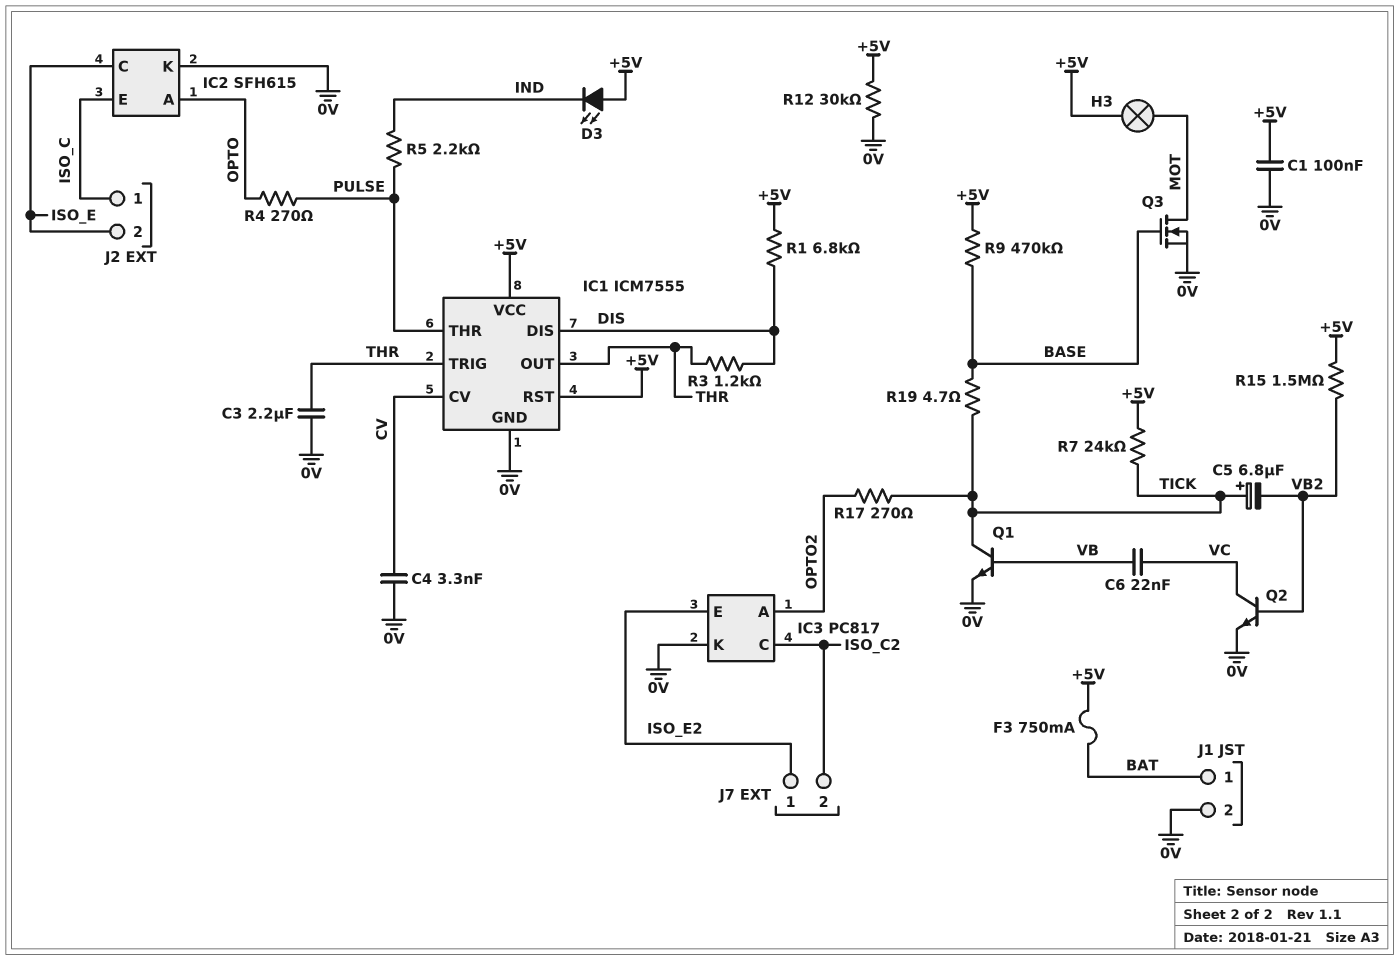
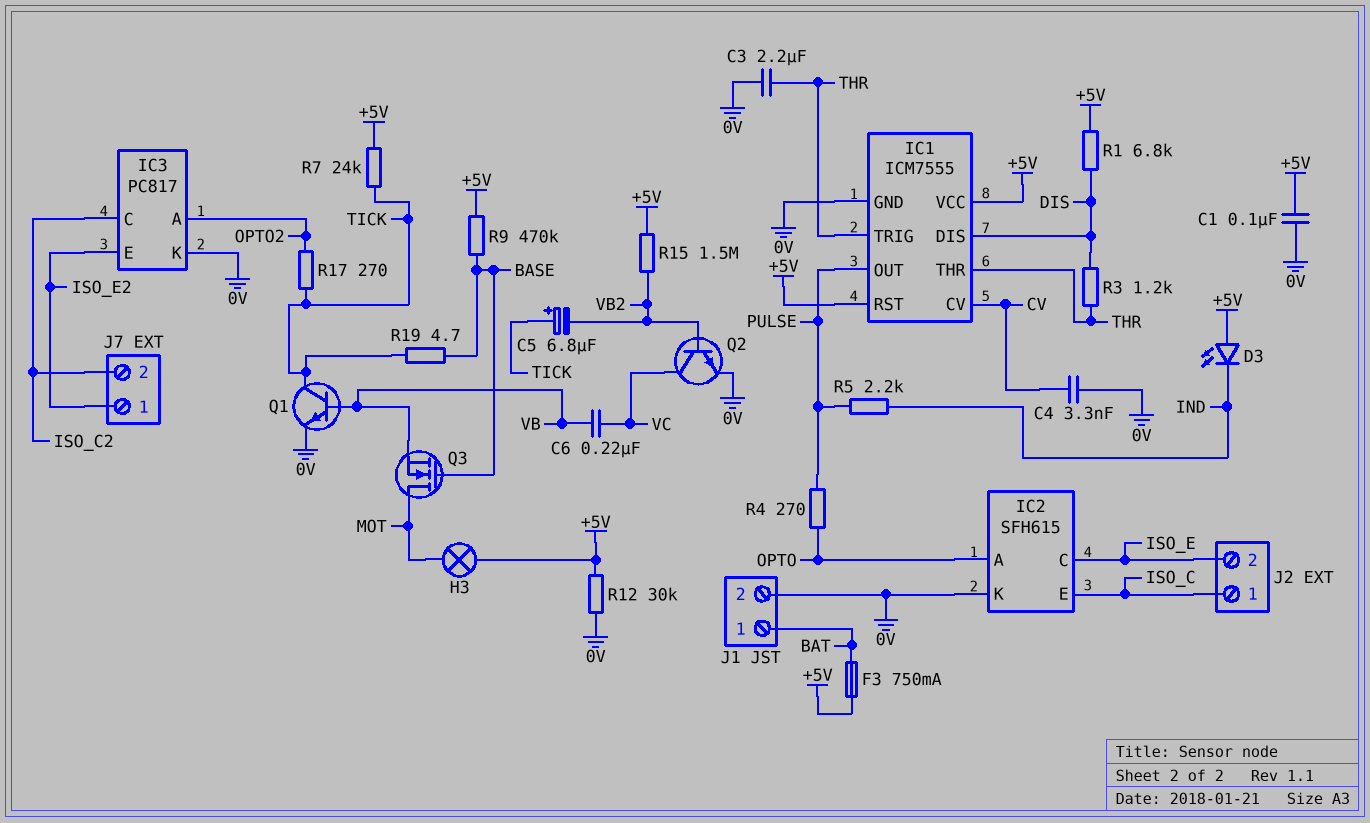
C6: 22nF (VB, VC) -> 220nF (VB, VC)
IC1 pin OUT: THR -> PULSE
IC1 pin THR: PULSE -> THR
Q3: NMOS (G BASE, D MOT, S 0V) -> NMOS (G BASE, D MOT, S VB)

